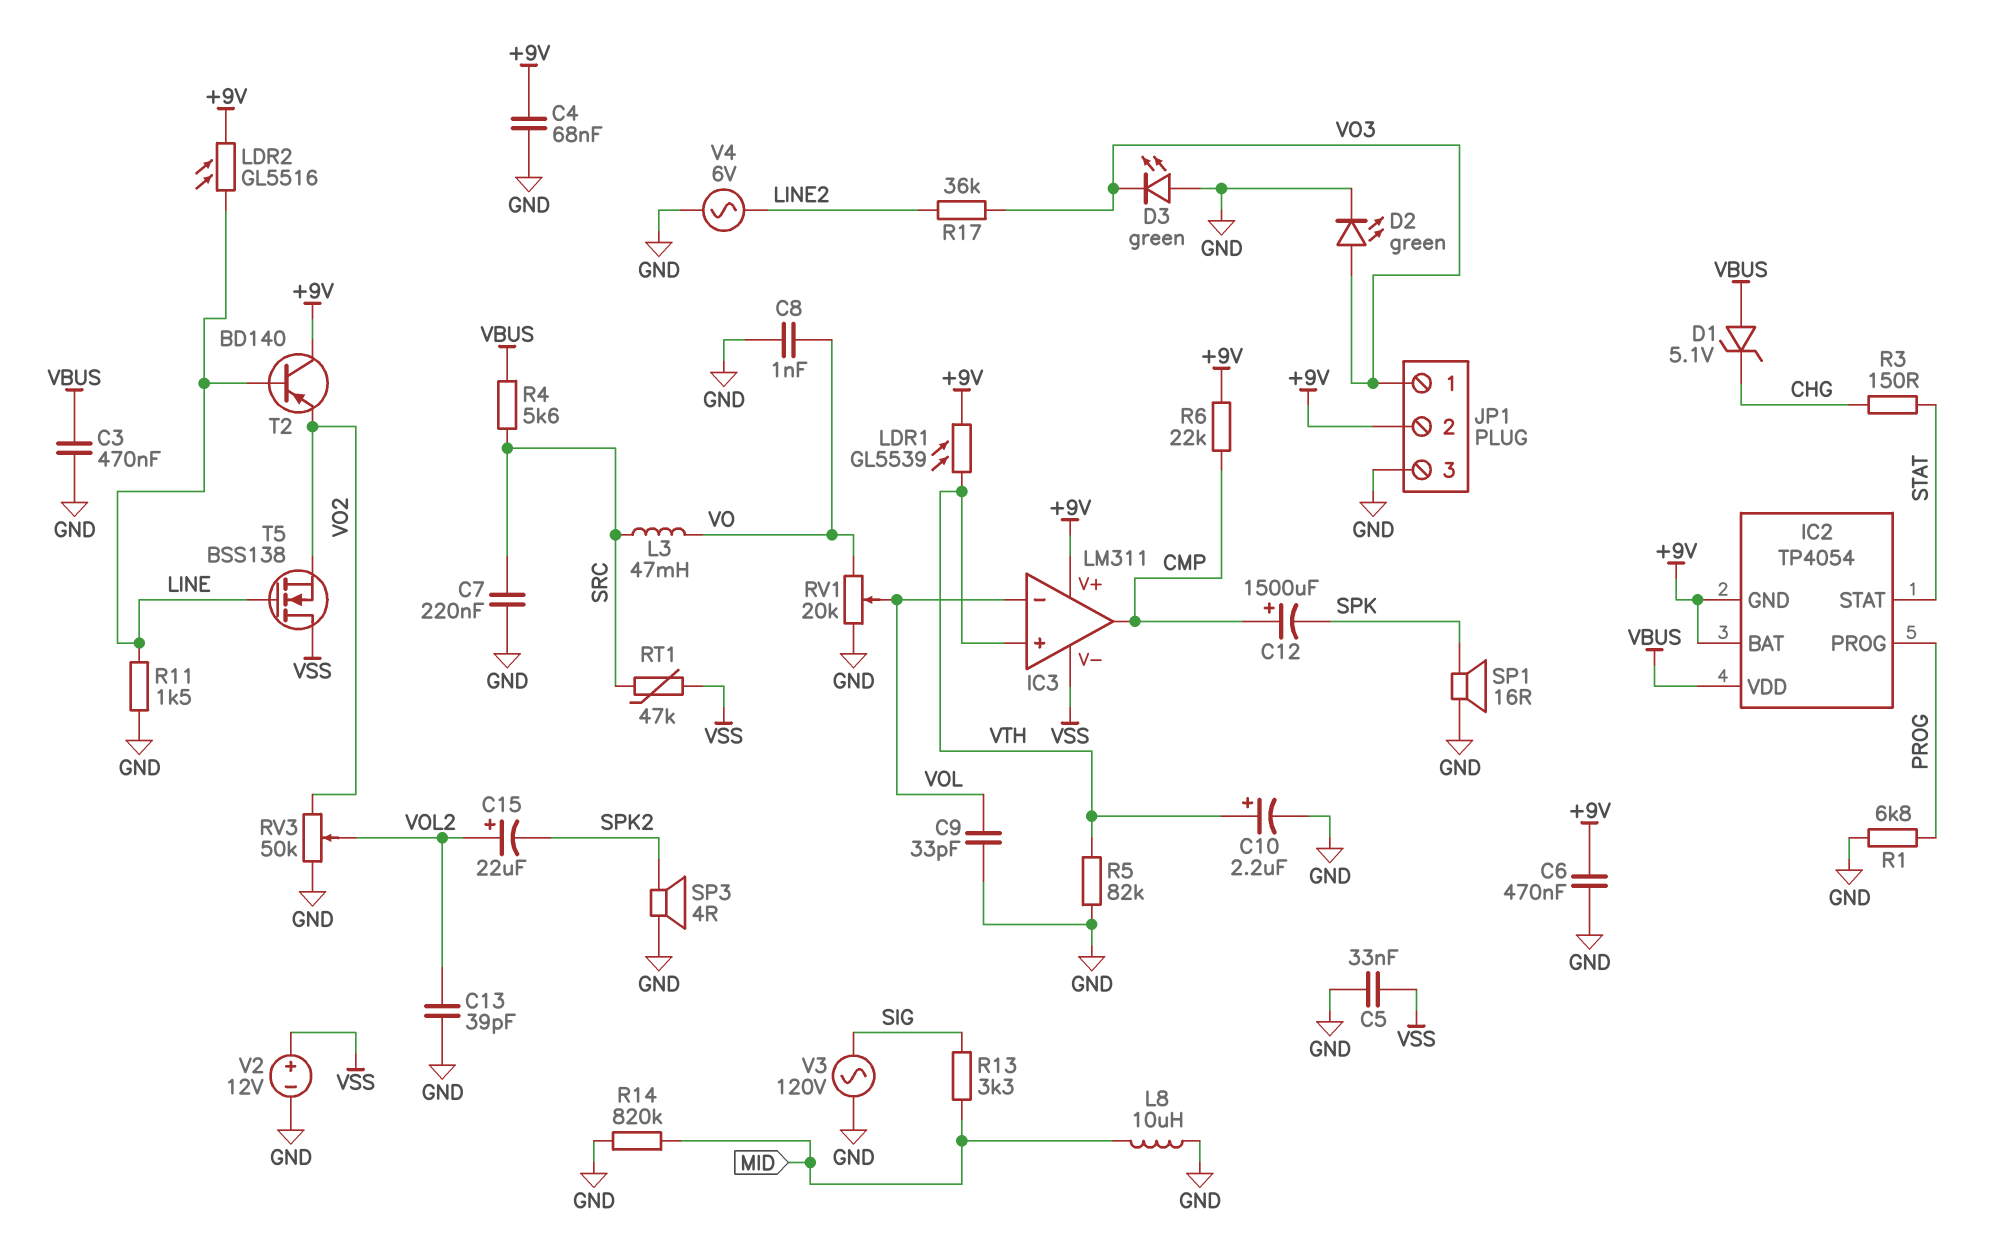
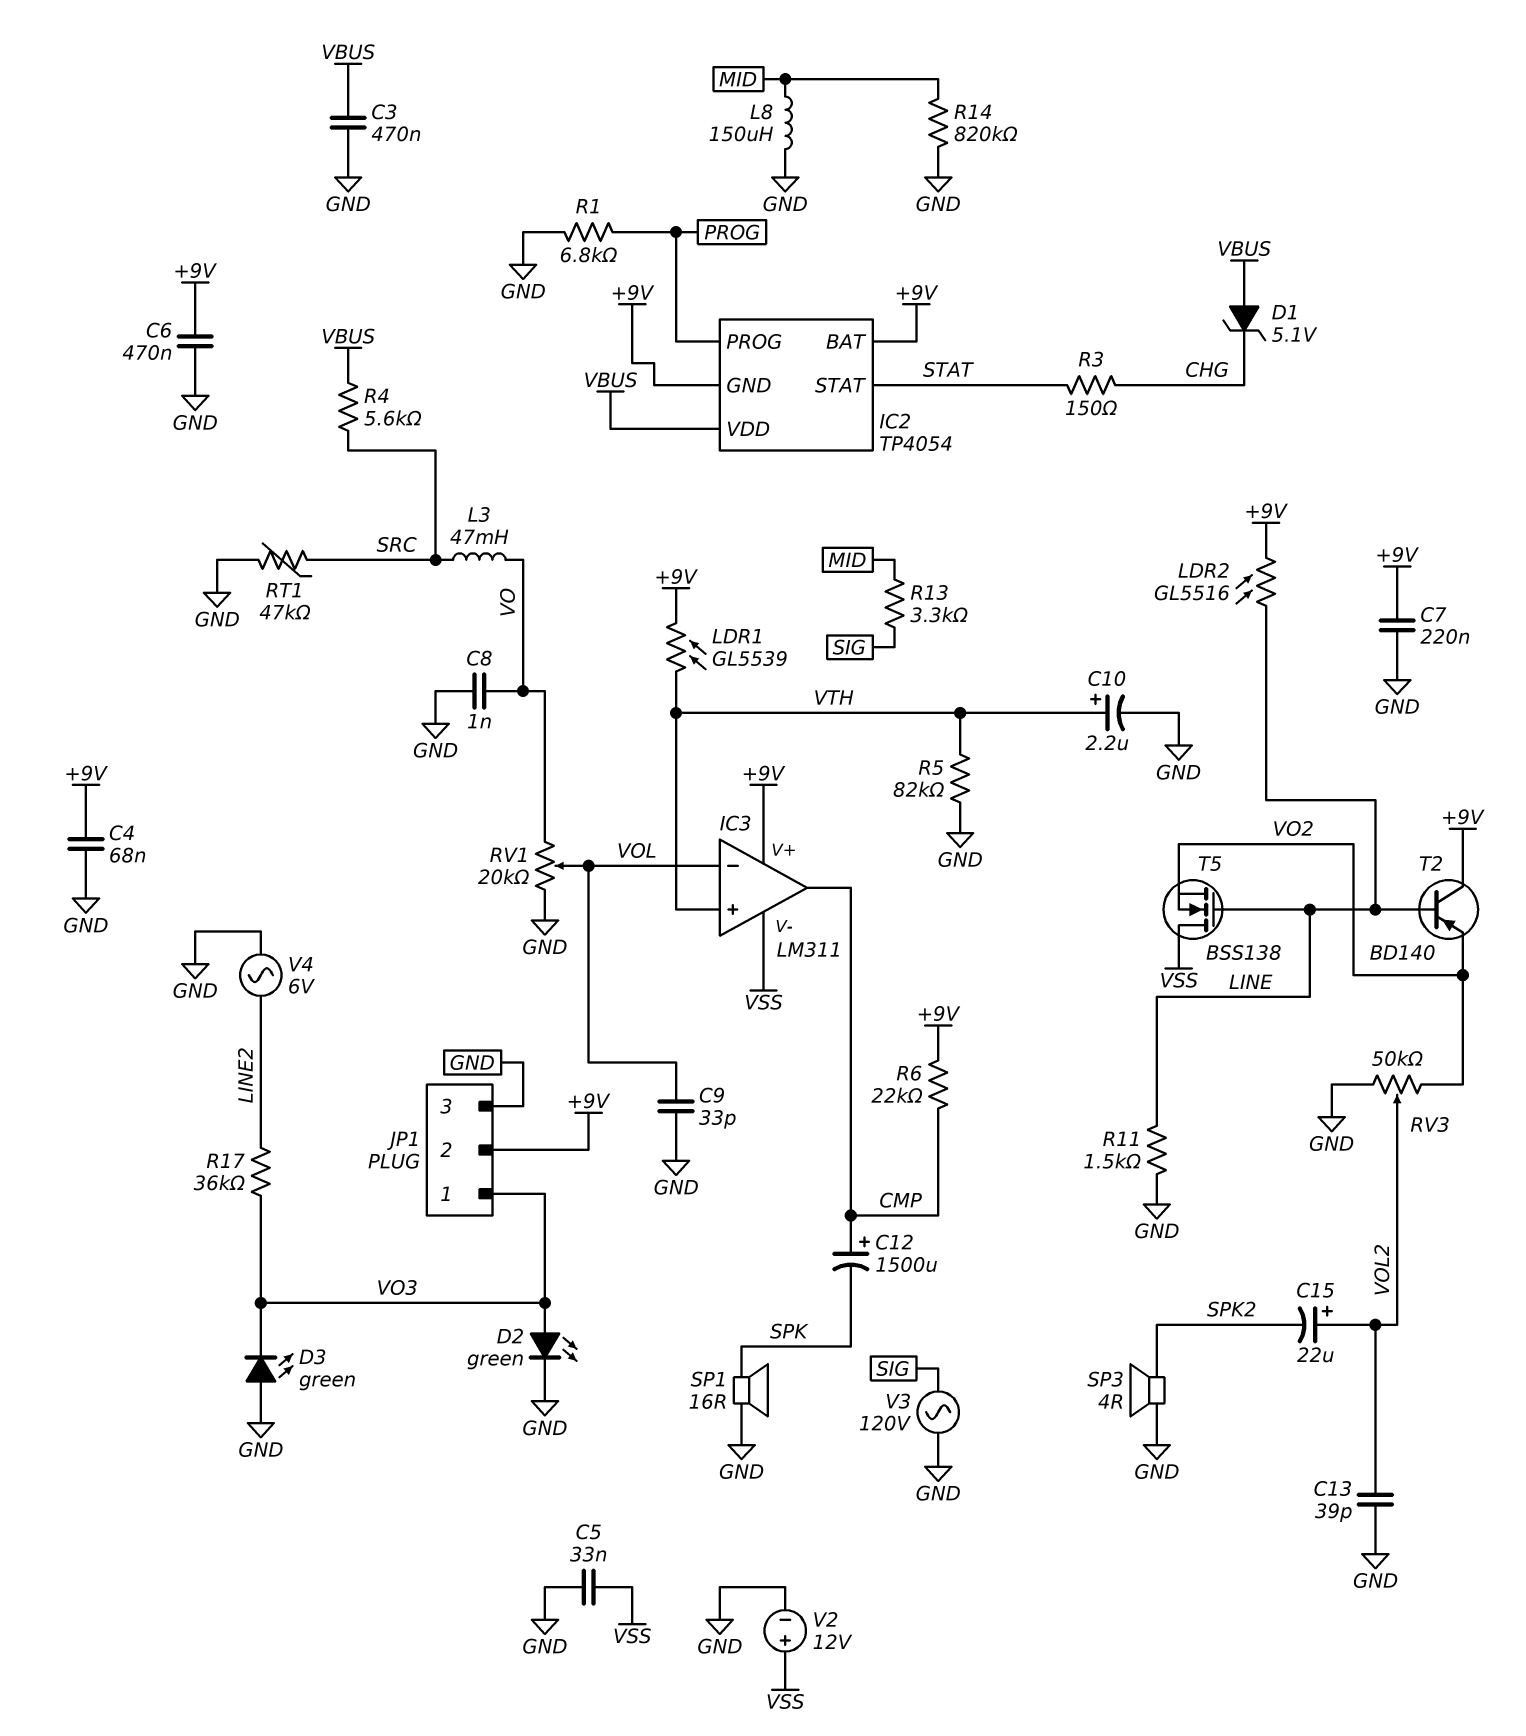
C7: 220nF (GND, SRC) -> 220nF (+9V, GND)
L8: 10uH (GND, MID) -> 150uH (GND, MID)
RT1: 47k (SRC, VSS) -> 47k (GND, SRC)

